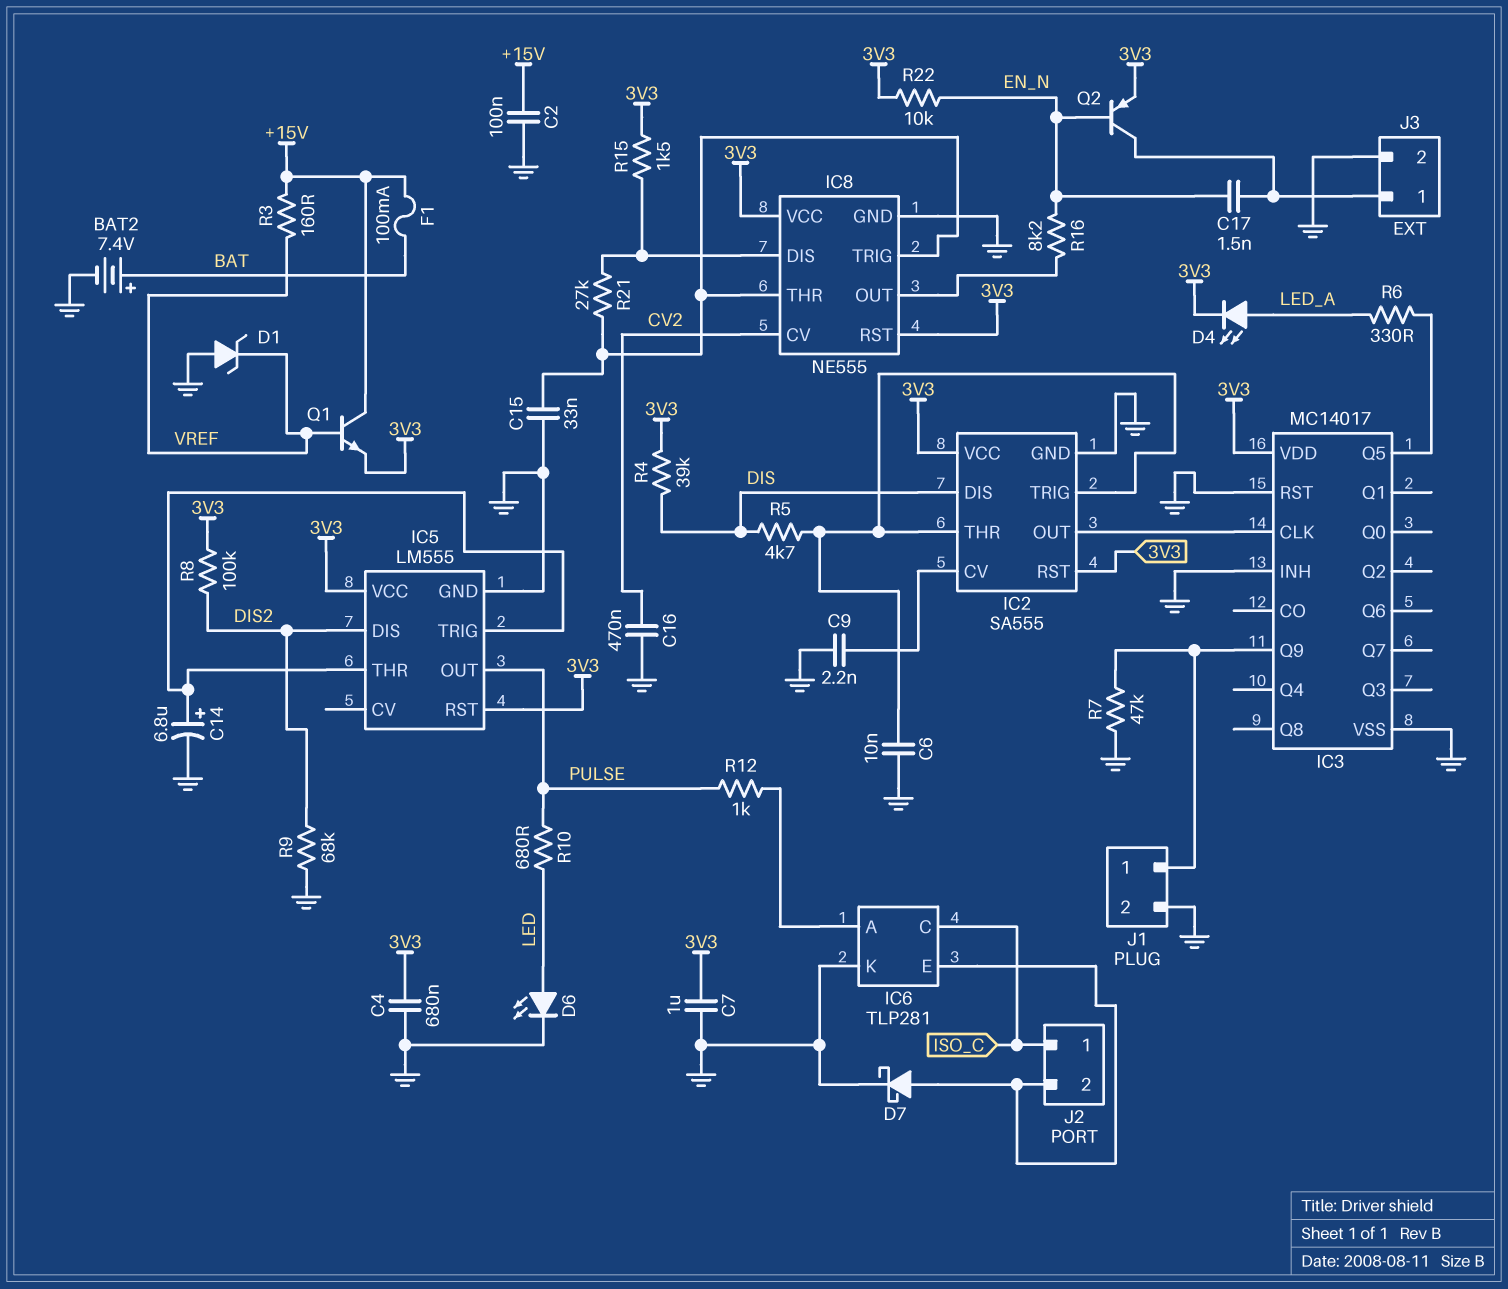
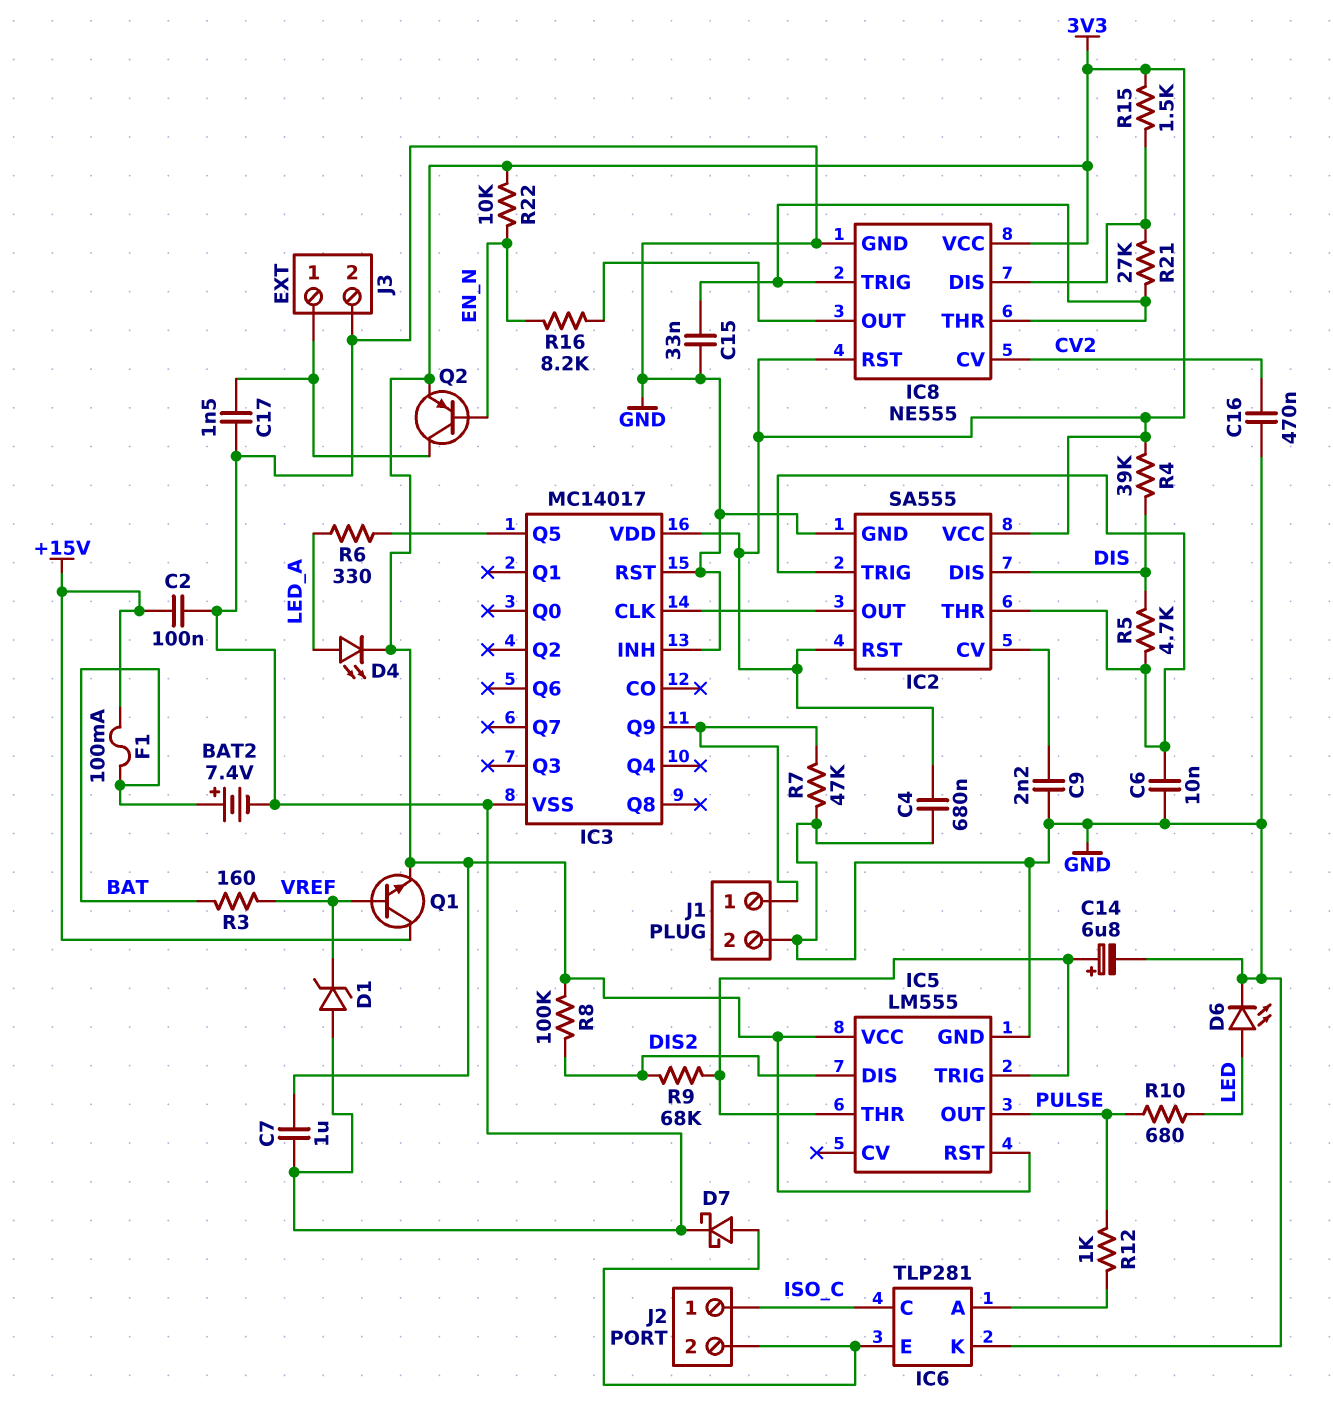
C17: 1.5nF (EN_N, J3/1) -> 1.5nF (GND, J3/1)
R3: 160 (+15V, VREF) -> 160 (BAT, VREF)
R9: 68k (DIS2, GND) -> 68k (DIS2, IC5/THR)

